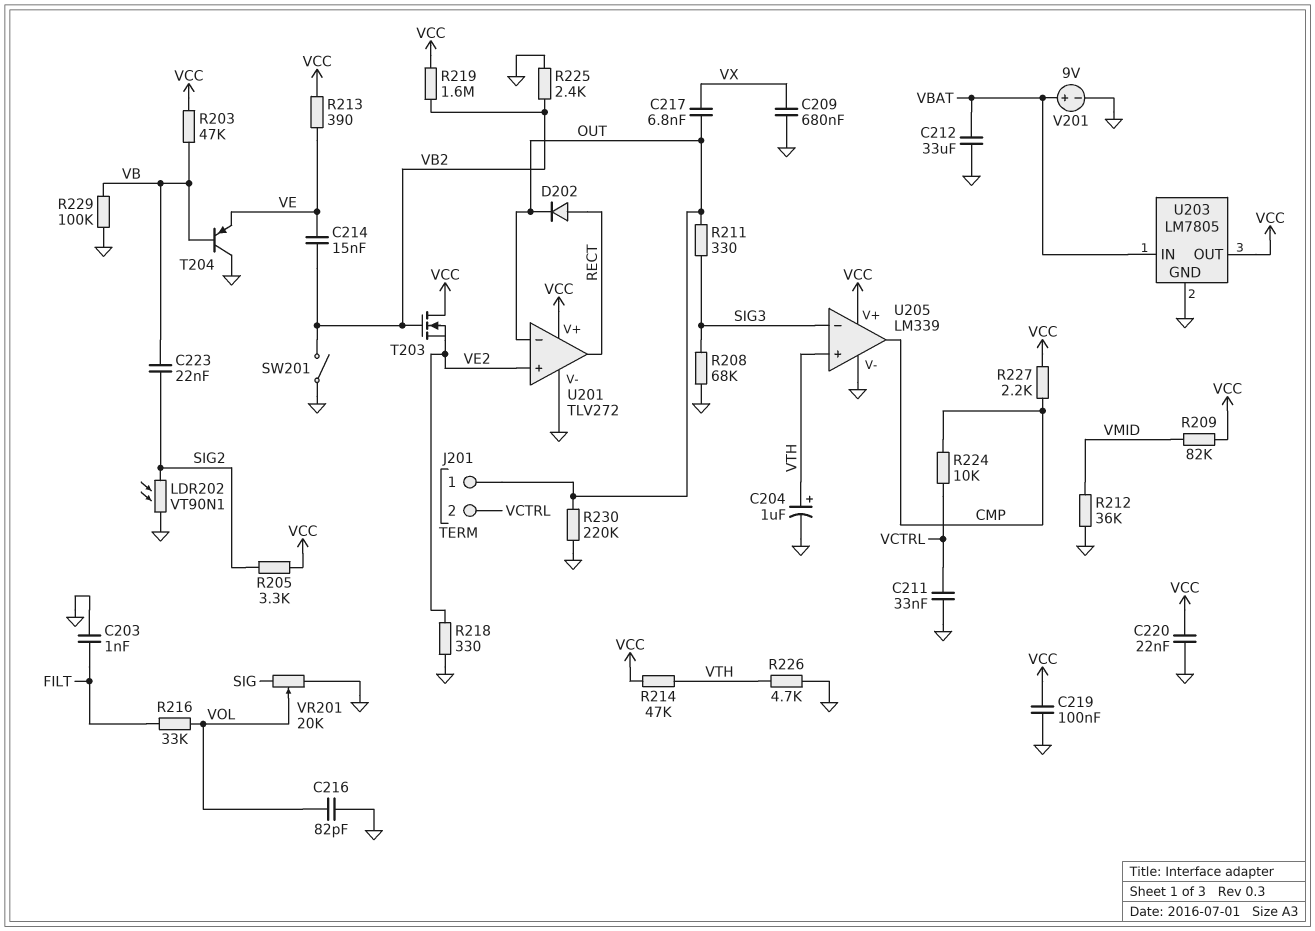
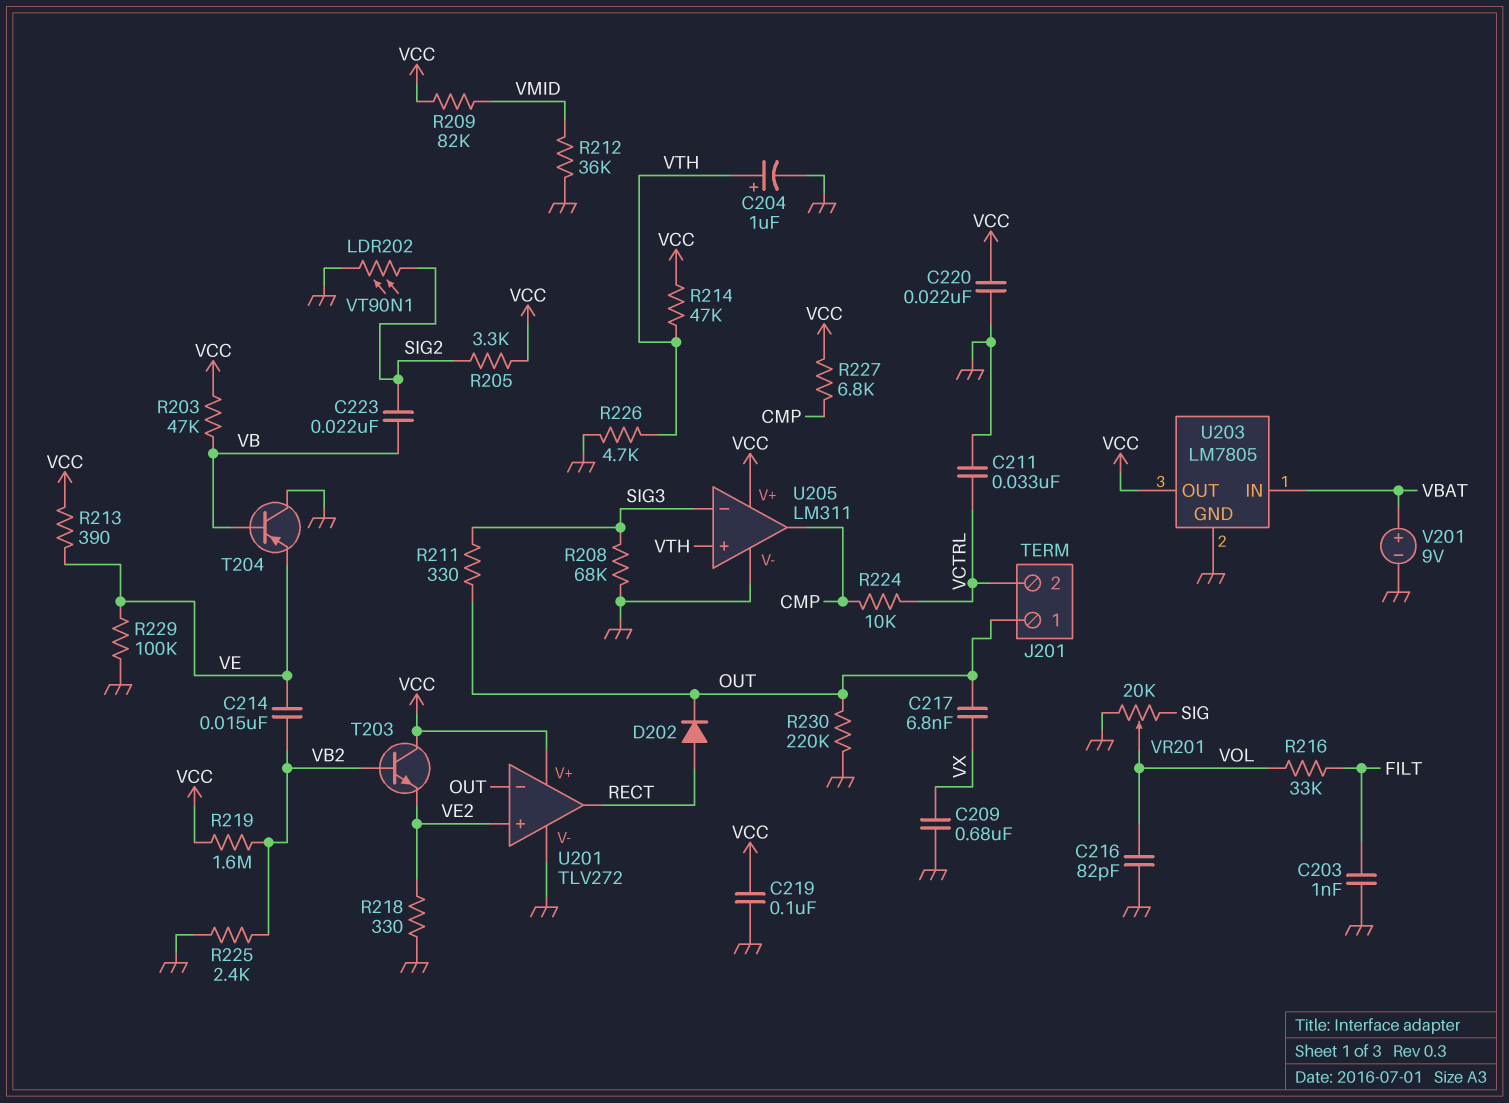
C212: 33uF (GND, VBAT) -> none
R227: 2.2k (CMP, VCC) -> 6.8k (CMP, VCC)
R229: 100k (GND, VB) -> 100k (GND, VE)
SW201: switch (GND, VB2) -> none
T203: NMOS (G VB2, D VCC, S VE2) -> NPN (B VB2, C VCC, E VE2)
U205: LM339 -> LM311

